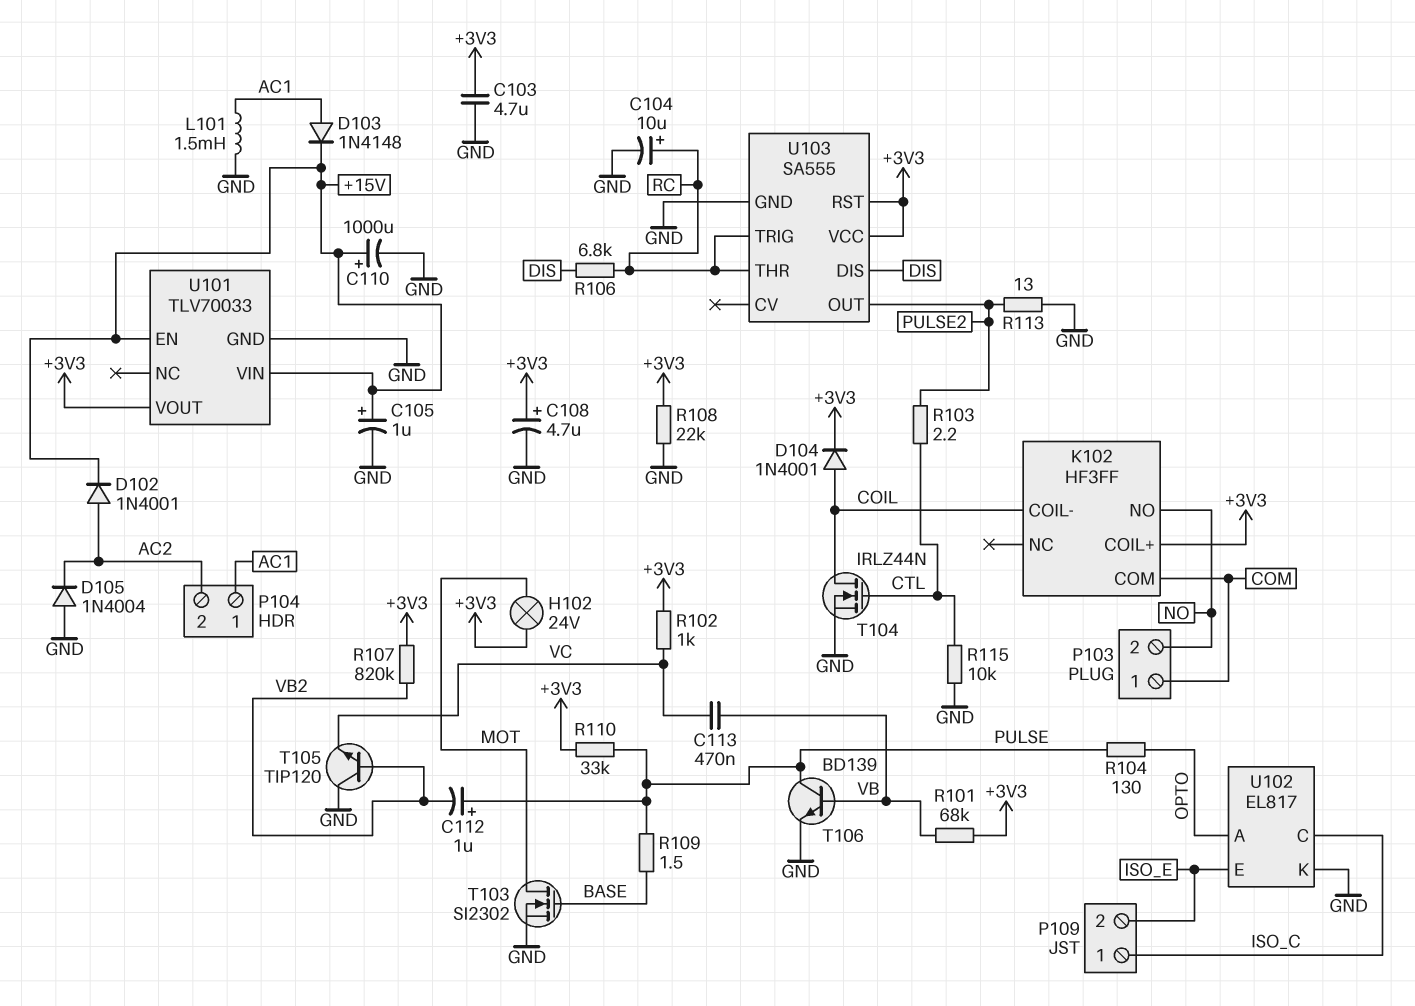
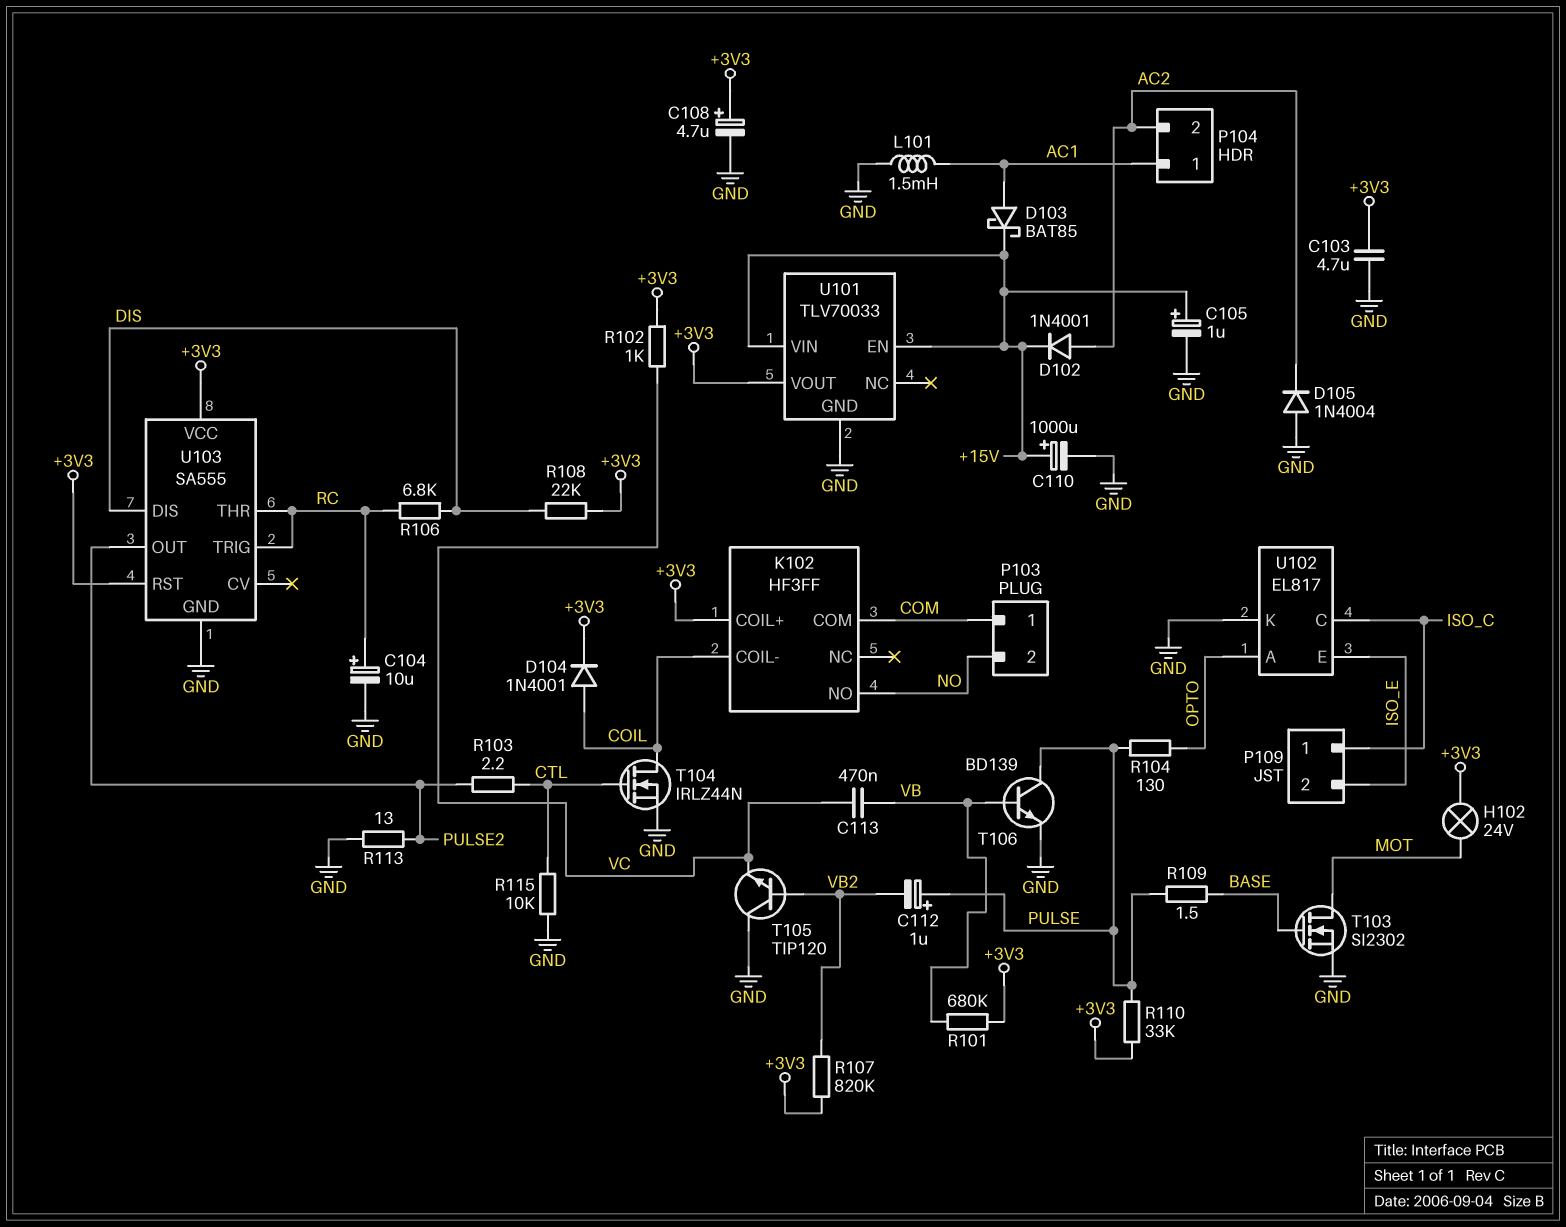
D103: diode 1N4148 (A AC1, K +15V) -> schottky BAT85 (A AC1, K +15V)
R101: 68k (+3V3, VB) -> 680k (+3V3, VB)
R108: 22k (+3V3, GND) -> 22k (+3V3, DIS)

